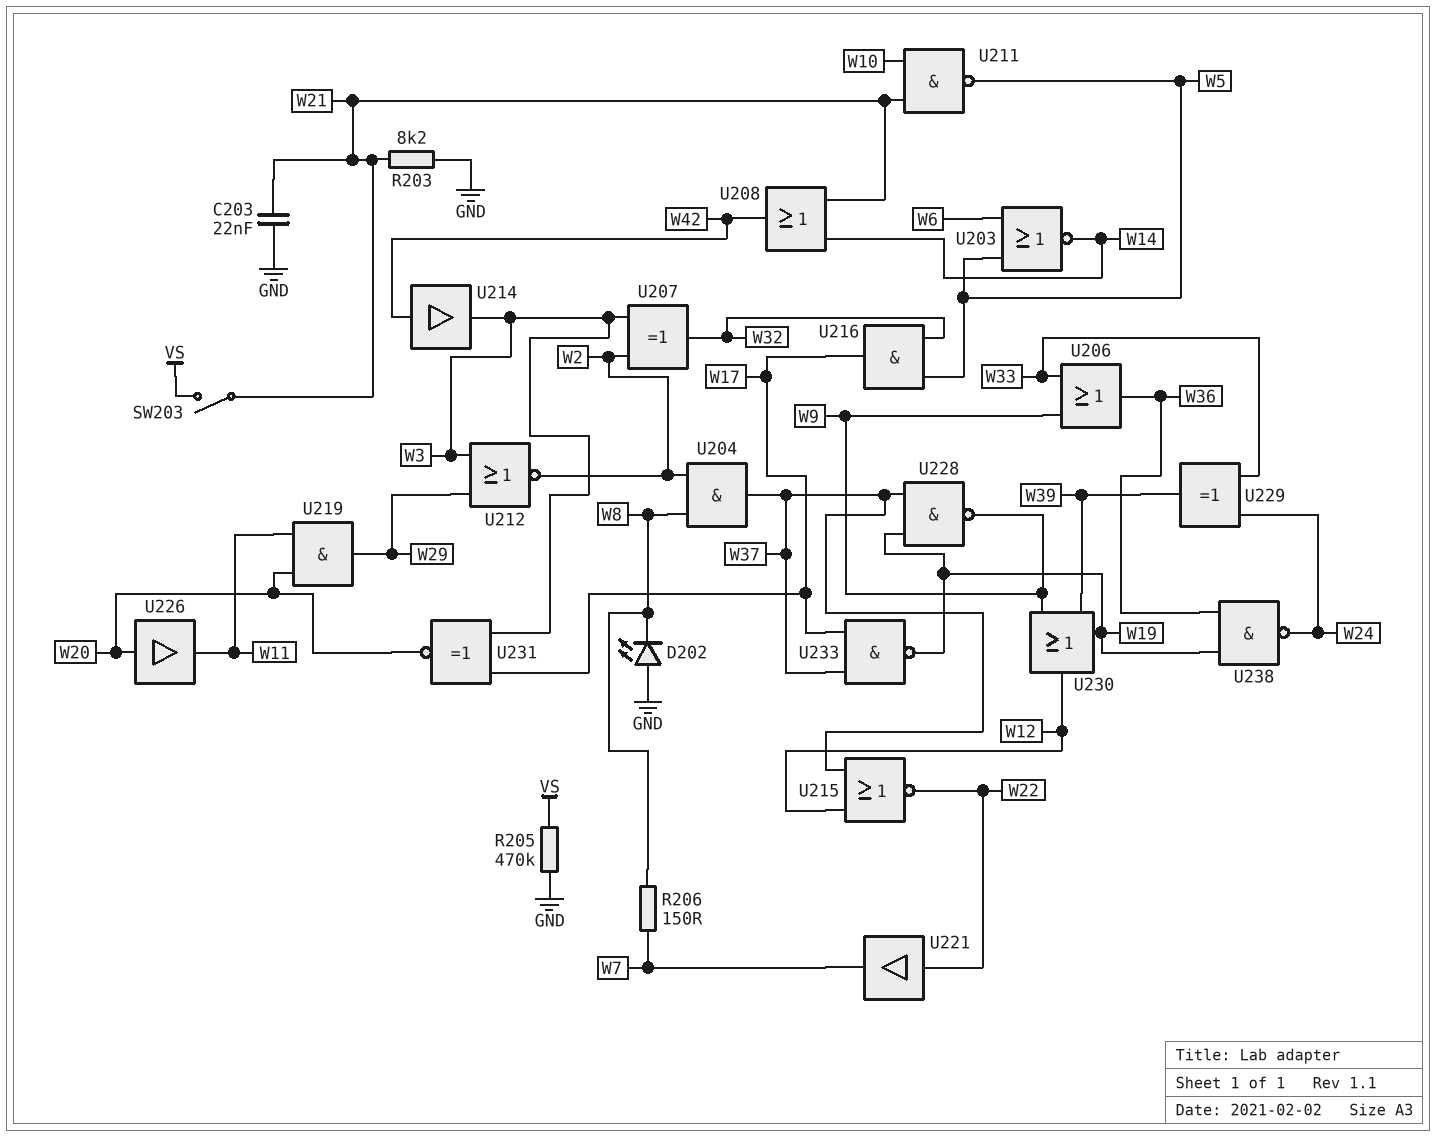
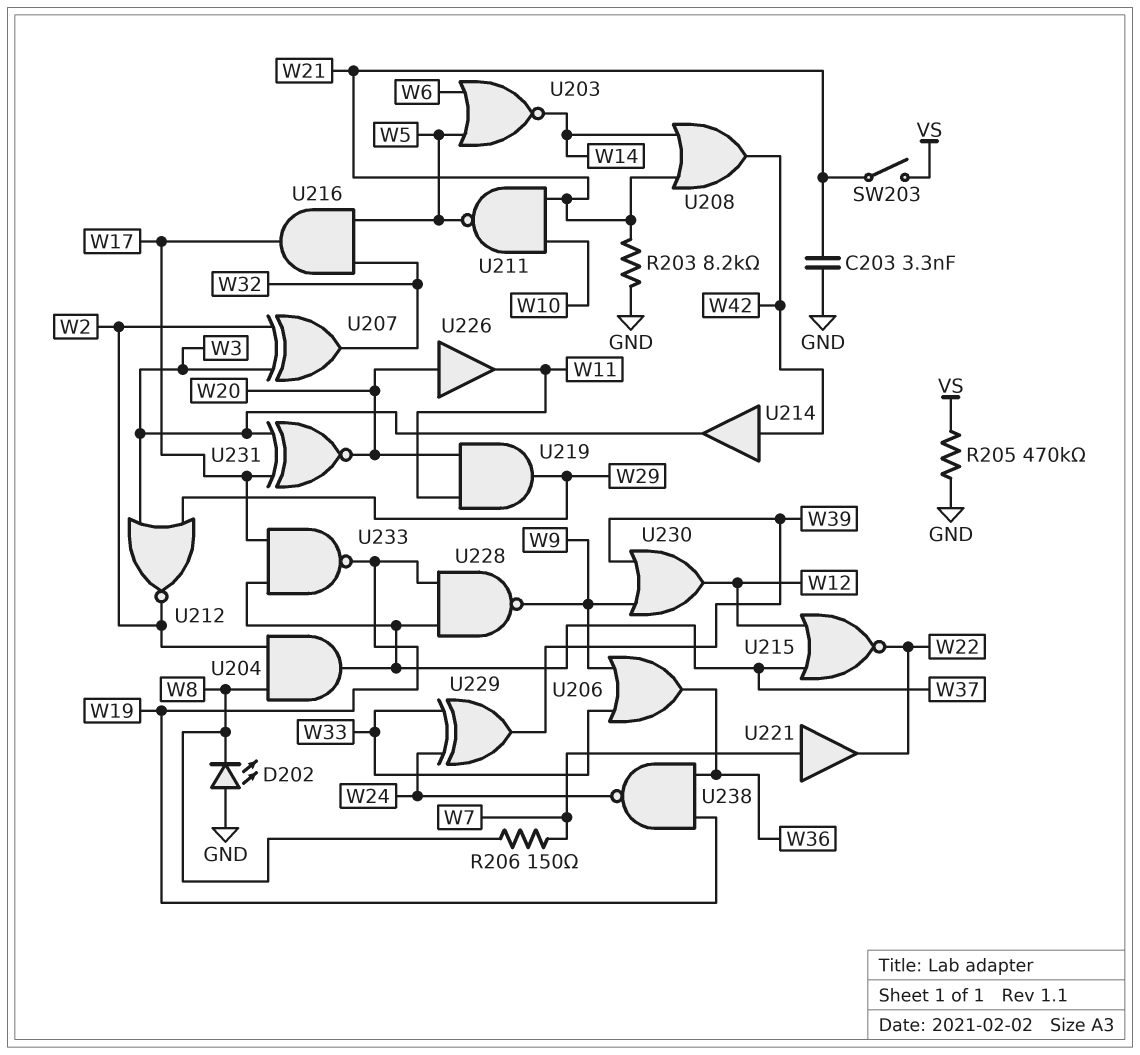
C203: 22nF (GND, W21) -> 3.3nF (GND, W21)
U221: buffer (in W22, out W7) -> buffer (in W7, out W22)

